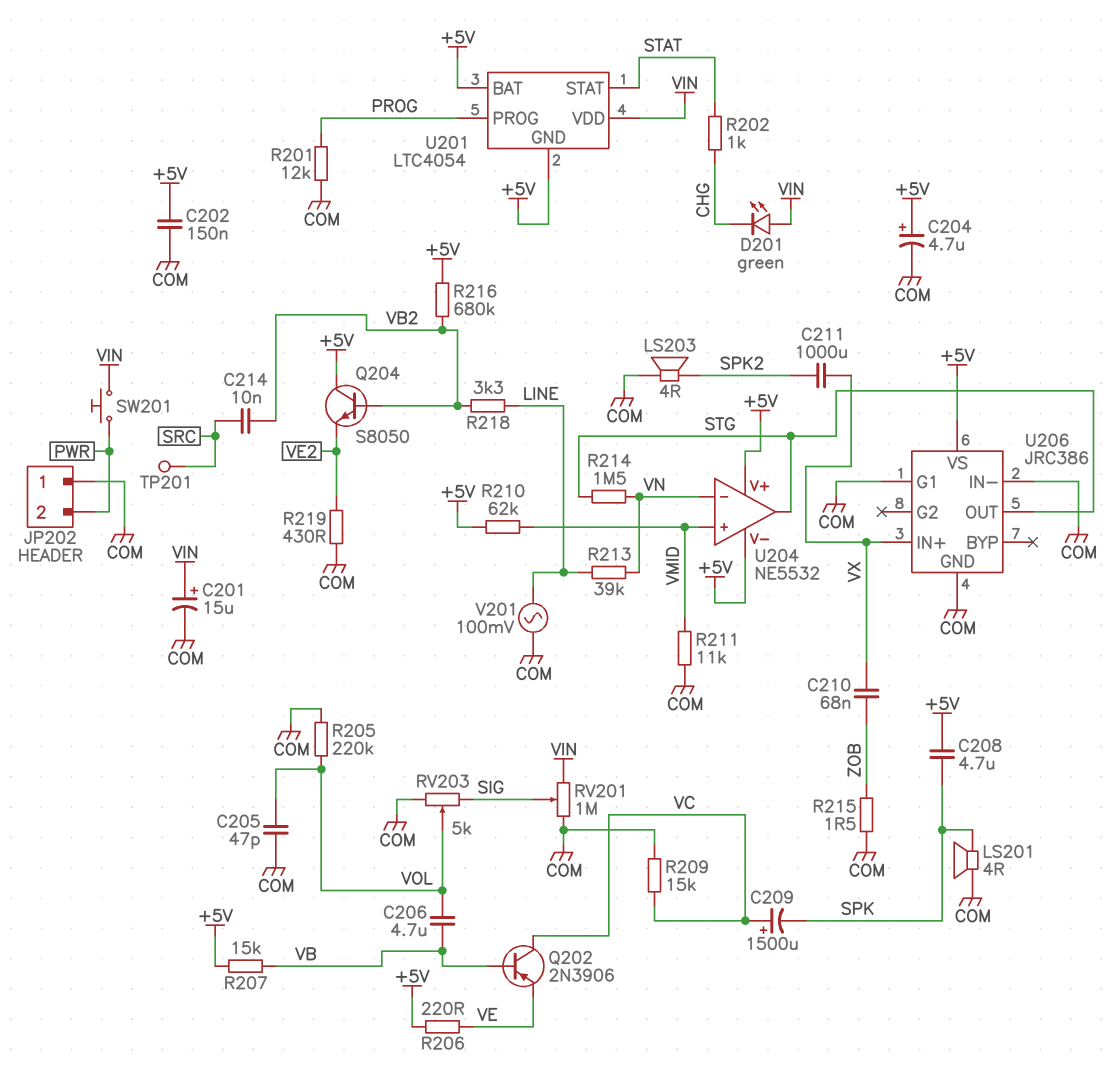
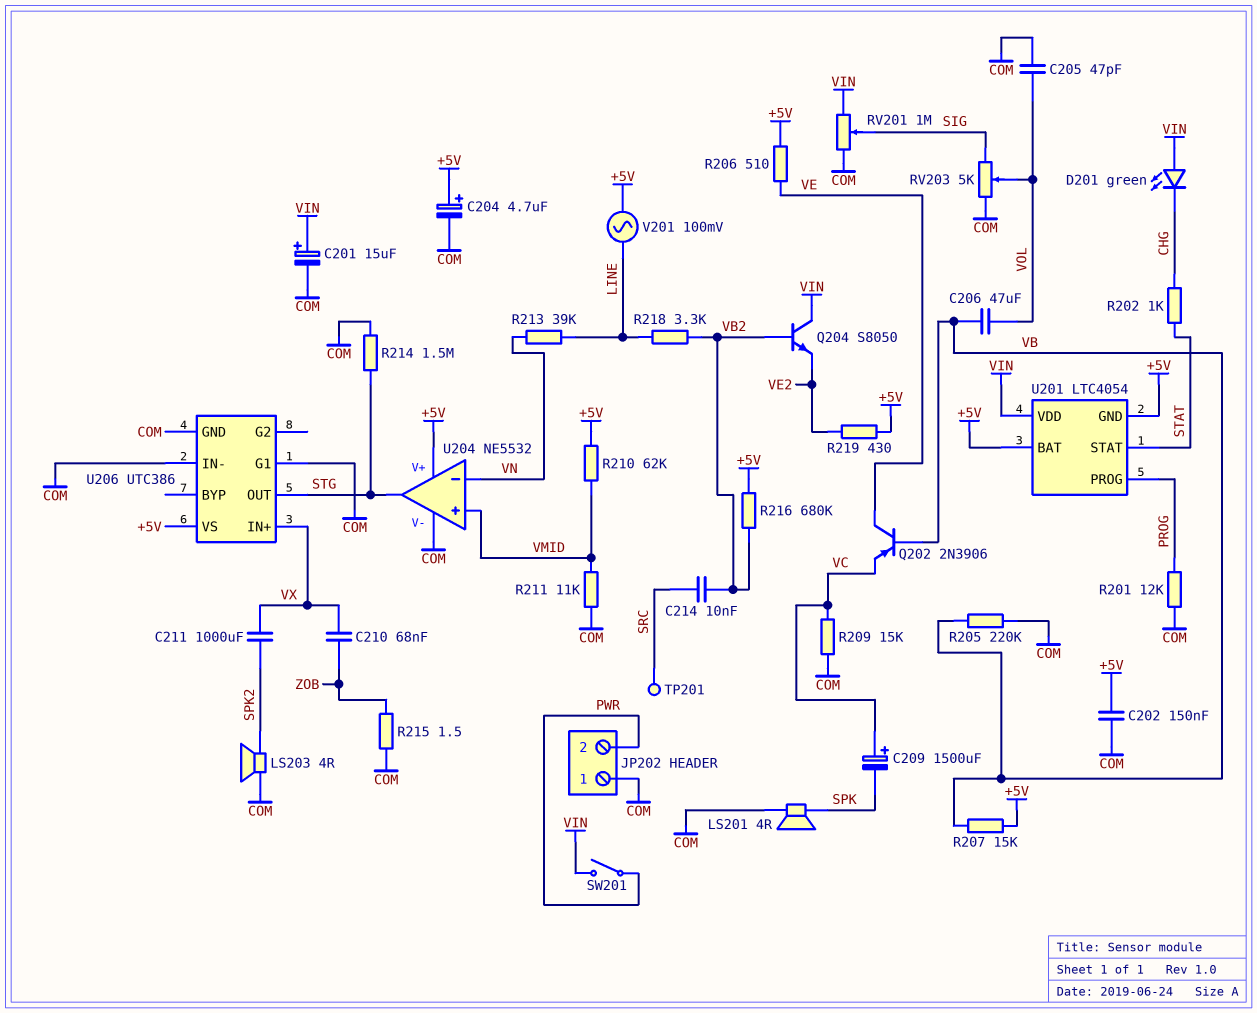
C206: 4.7uF (VB, VOL) -> 47uF (VB, VOL)
C208: 4.7uF (+5V, SPK) -> none
Q202: PNP 2N3906 (B VB, C VC, E VE) -> PNP 2N3906 (B VB, C VE, E VC)
Q204: NPN S8050 (B VB2, C +5V, E VE2) -> NPN S8050 (B VB2, C VIN, E VE2)
R205: 220k (COM, VOL) -> 220k (COM, VB)
R206: 220 (+5V, VE) -> 510 (+5V, VE)
R214: 1.5M (STG, VN) -> 1.5M (COM, STG)
R219: 430 (COM, VE2) -> 430 (+5V, VE2)
SW201: button (PWR, VIN) -> switch (PWR, VIN)
U204 pin V-: +5V -> COM
U206: JRC386 -> UTC386
V201: AC 100mV (COM, LINE) -> AC 100mV (+5V, LINE)

